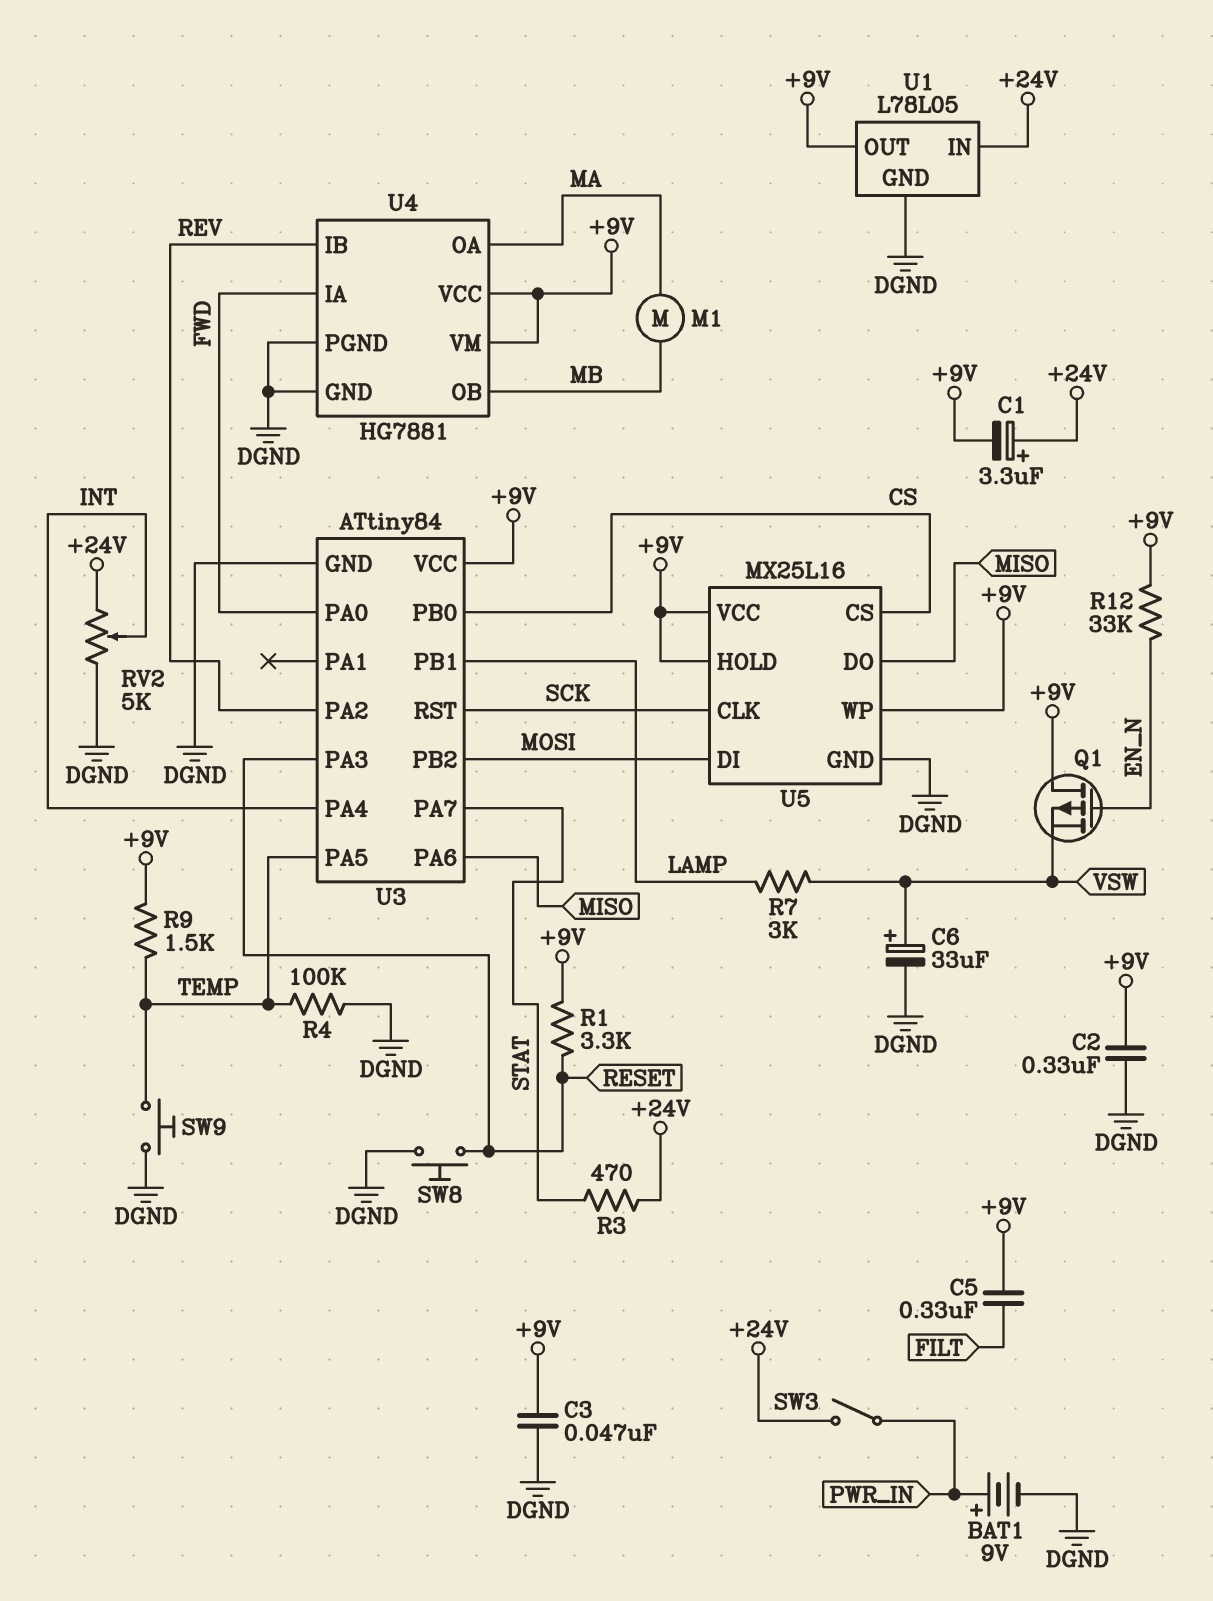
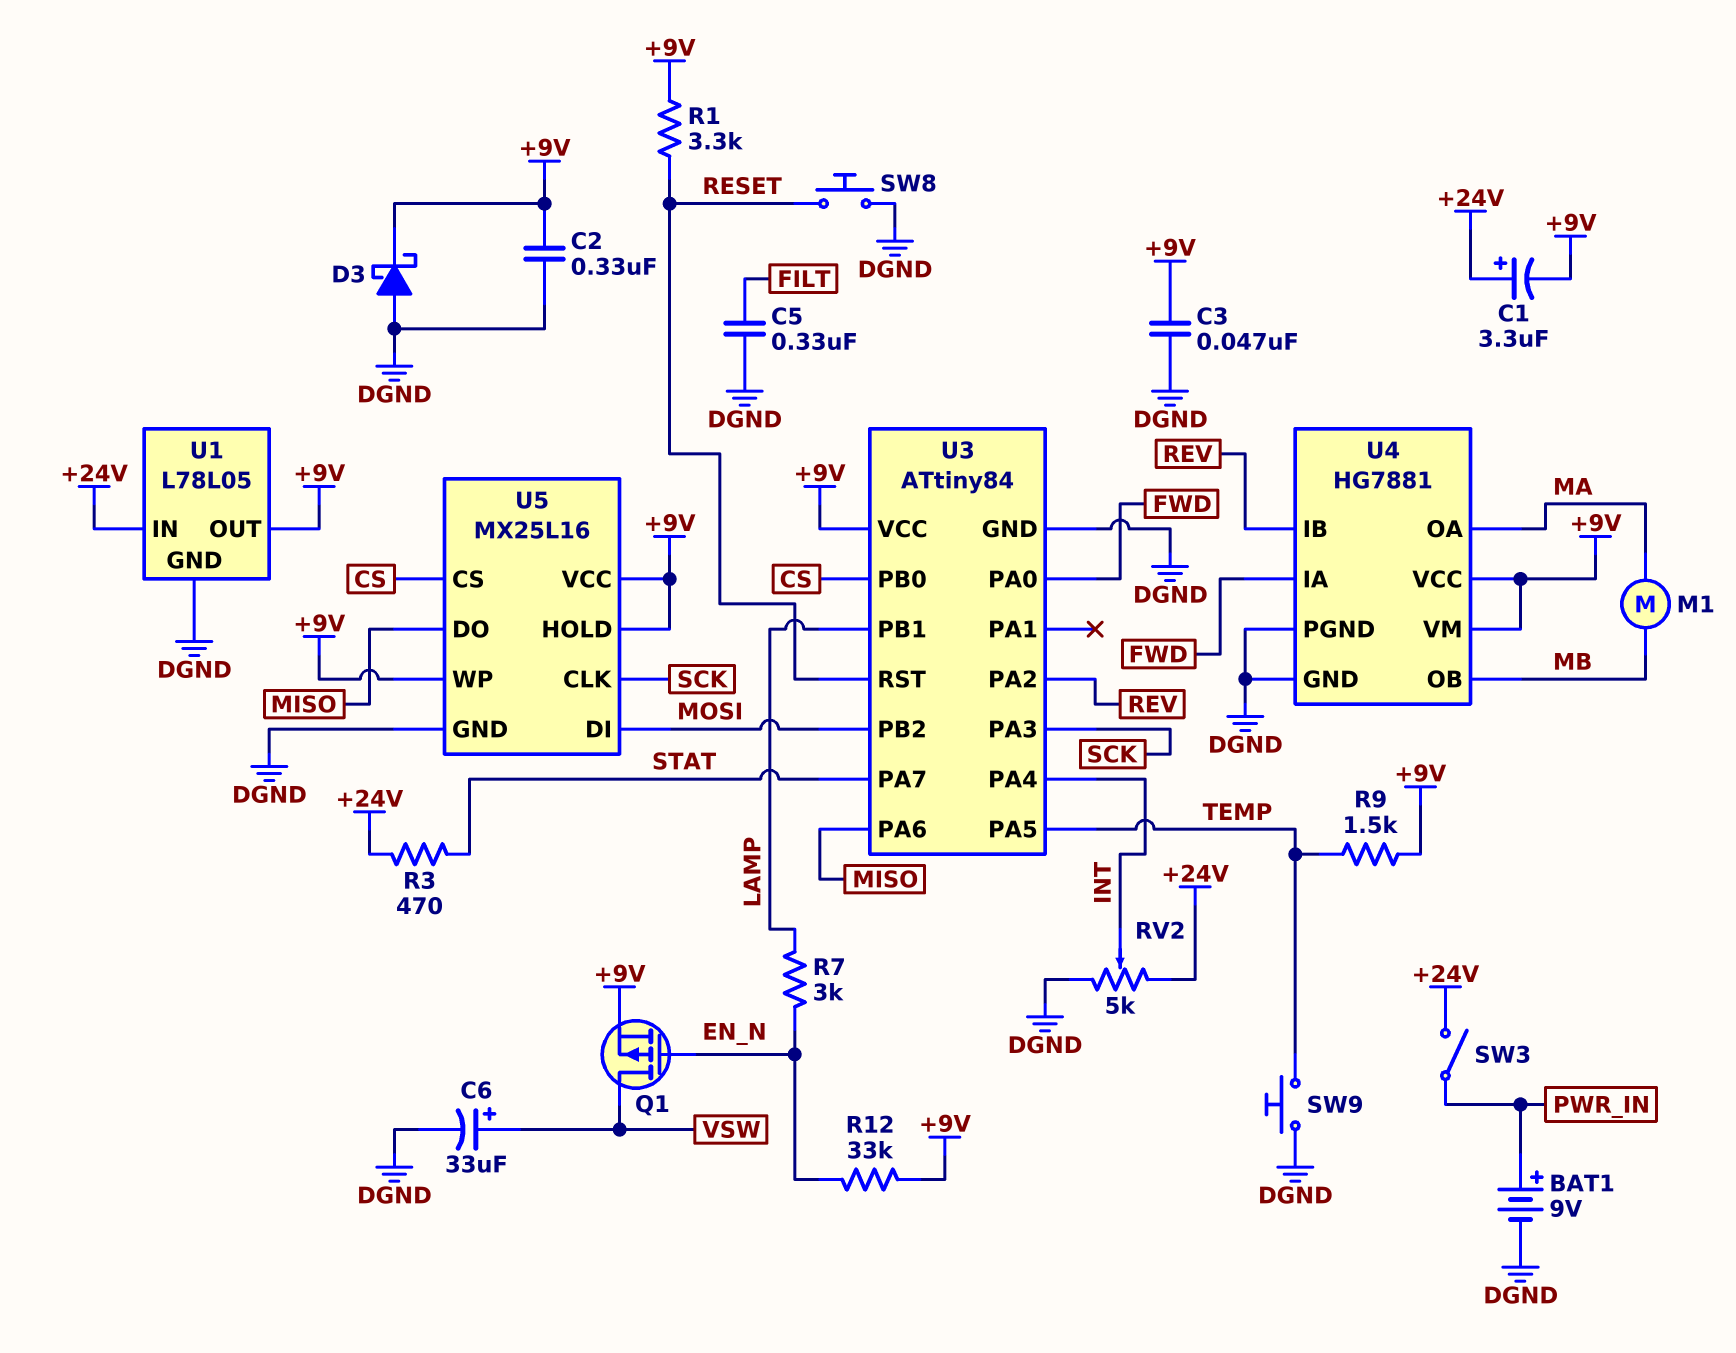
C5: 330nF (+9V, FILT) -> 330nF (DGND, FILT)
D3: none -> schottky (A DGND, K +9V)
Q1: PMOS (G EN_N, D +9V, S VSW) -> PMOS (G EN_N, D VSW, S +9V)
R4: 100k (DGND, TEMP) -> none
R7: 3k (LAMP, VSW) -> 3k (EN_N, LAMP)
U3 pin PA3: RESET -> SCK
U3 pin RST: SCK -> RESET

